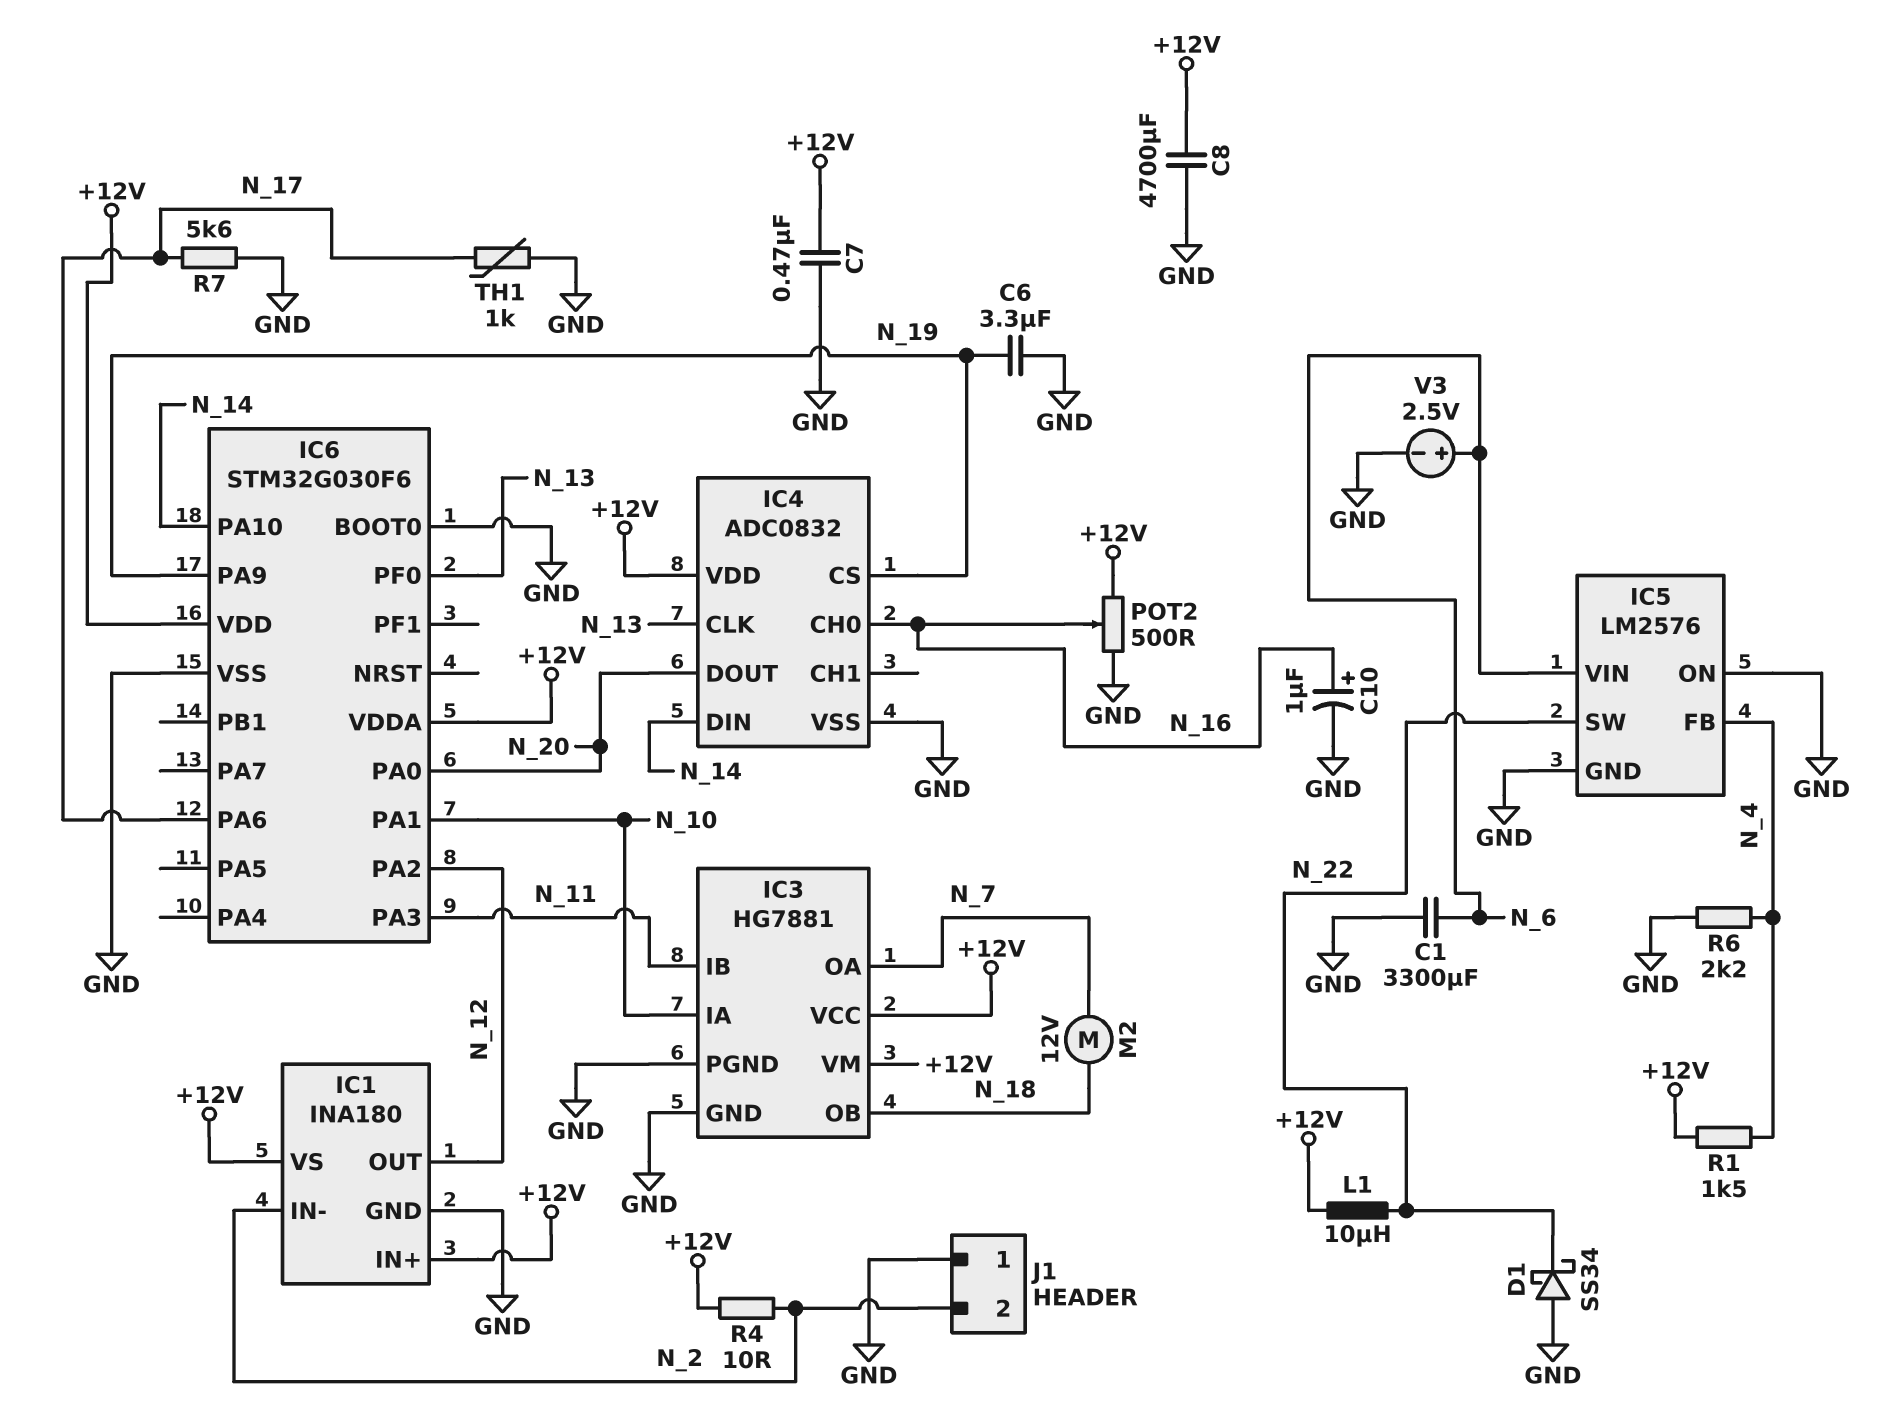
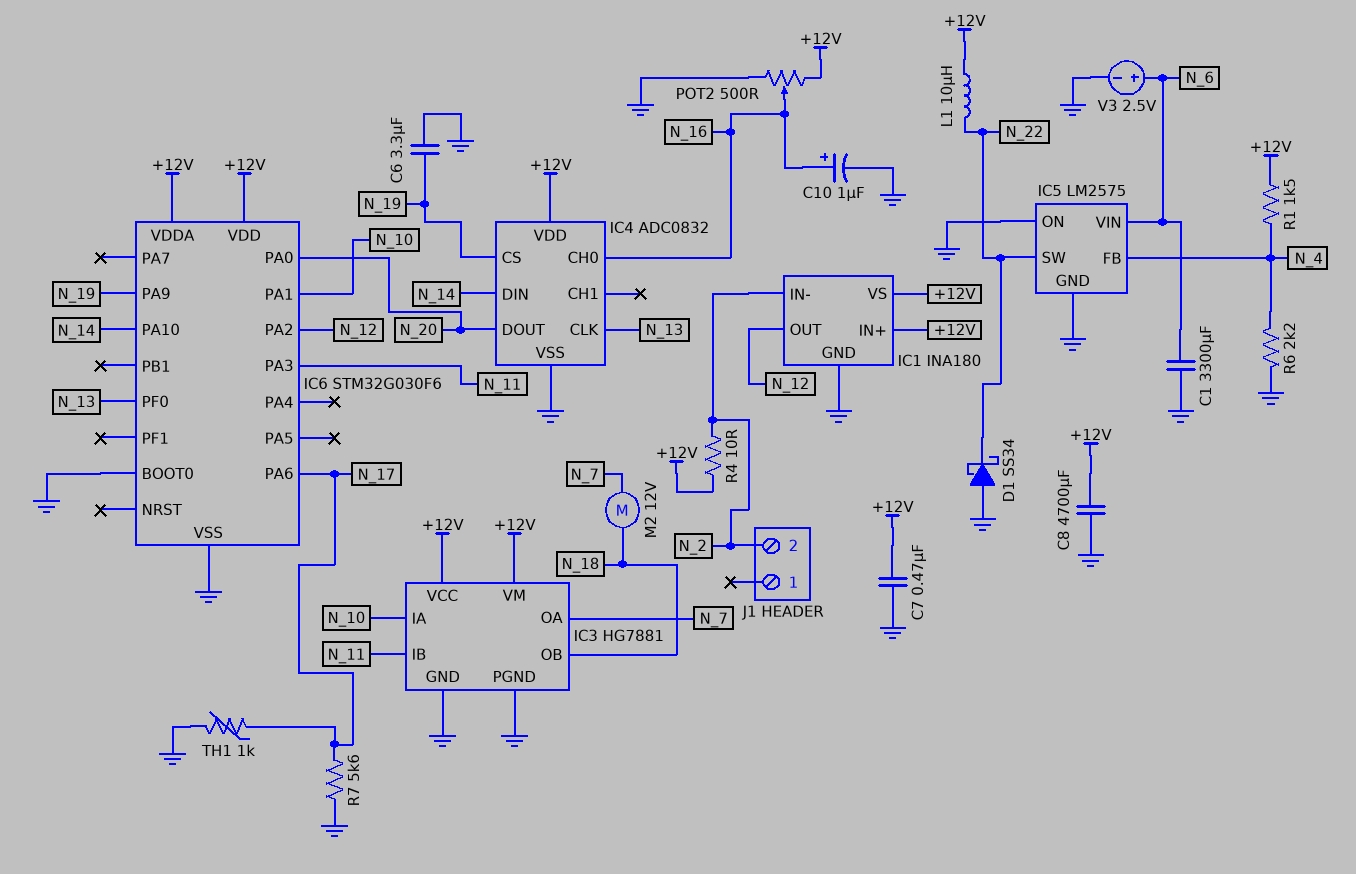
IC5: LM2576 -> LM2575
J1 pin 1: GND -> none

